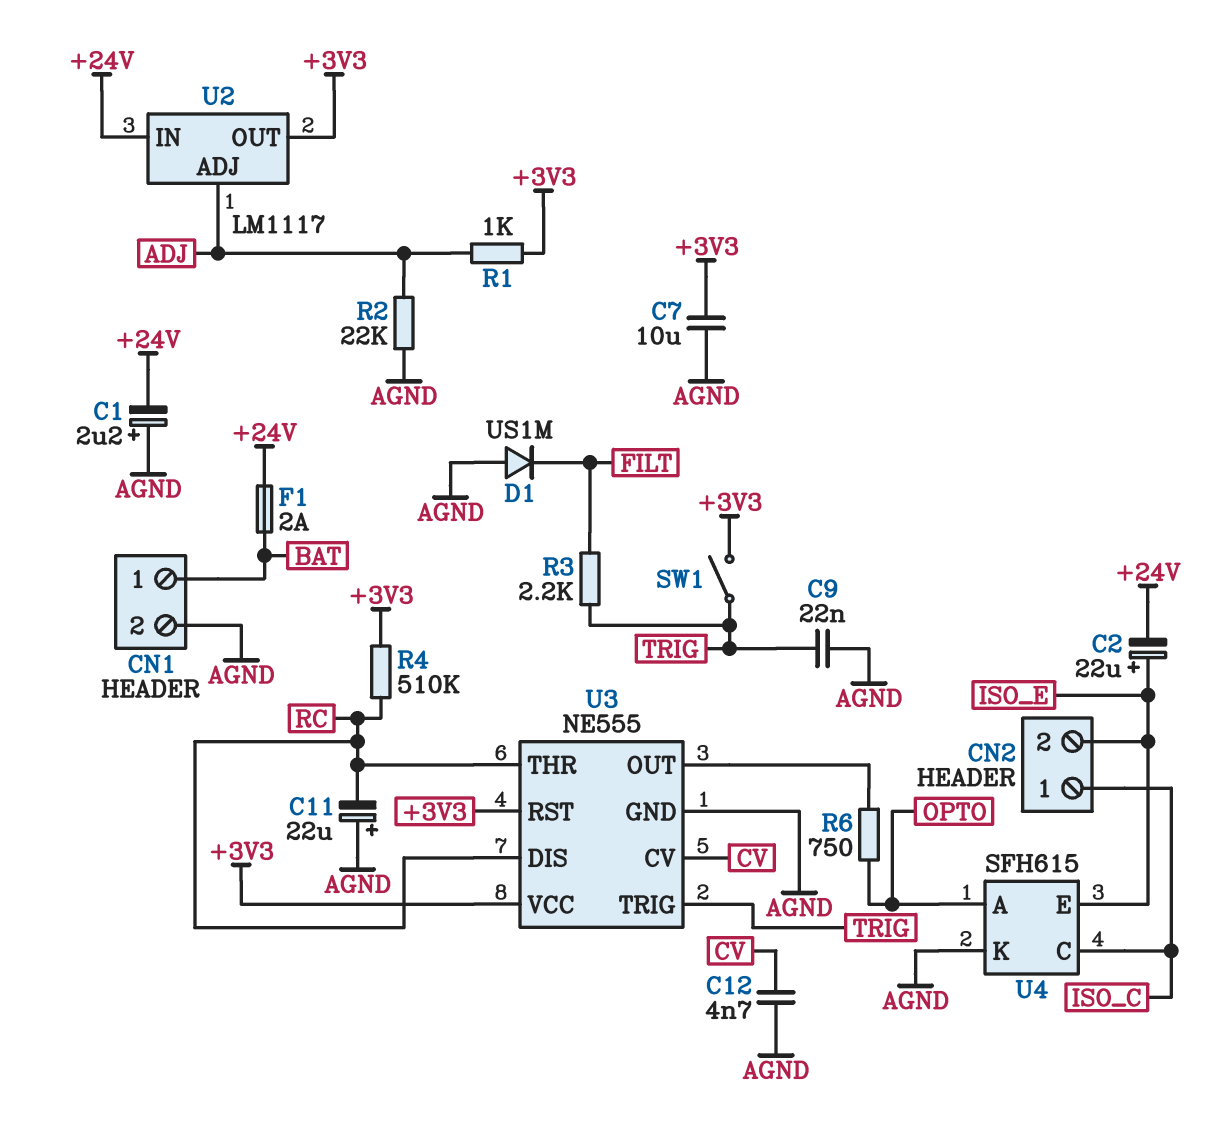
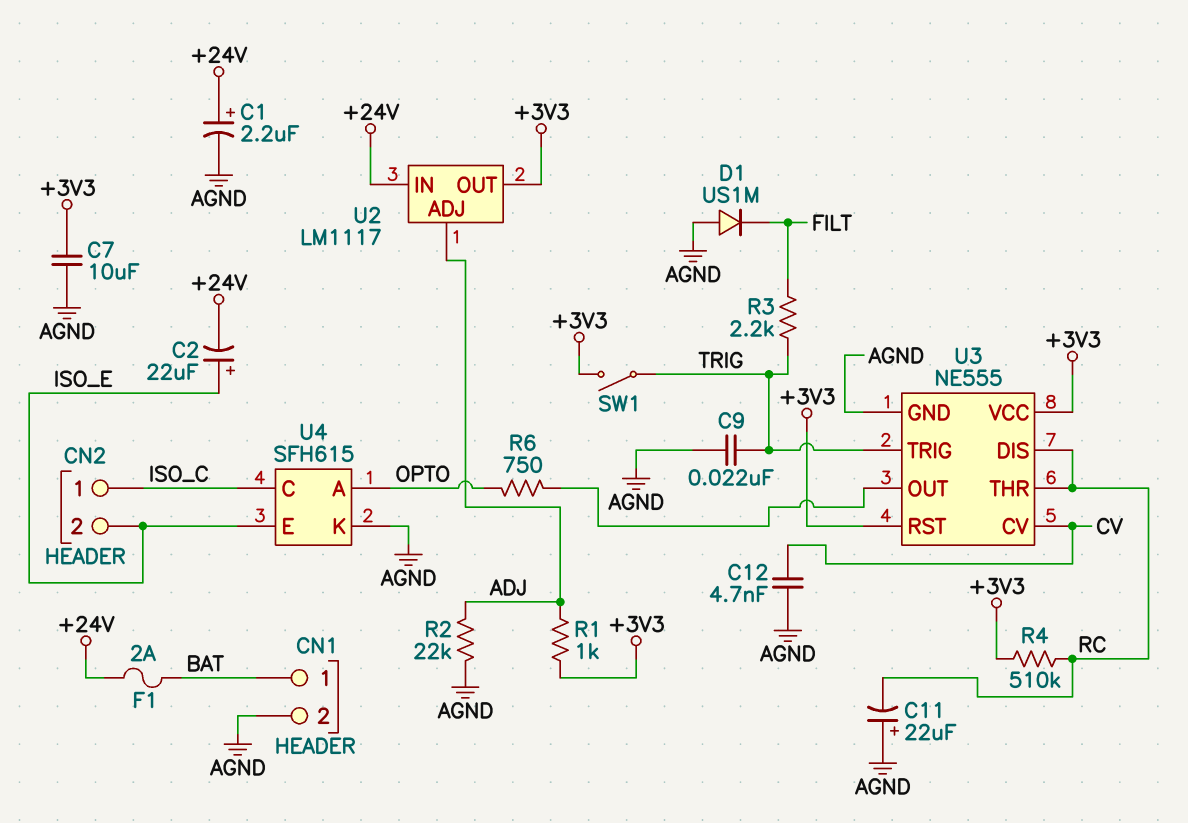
C1: 2.2uF (plus AGND, minus +24V) -> 2.2uF (plus +24V, minus AGND)

